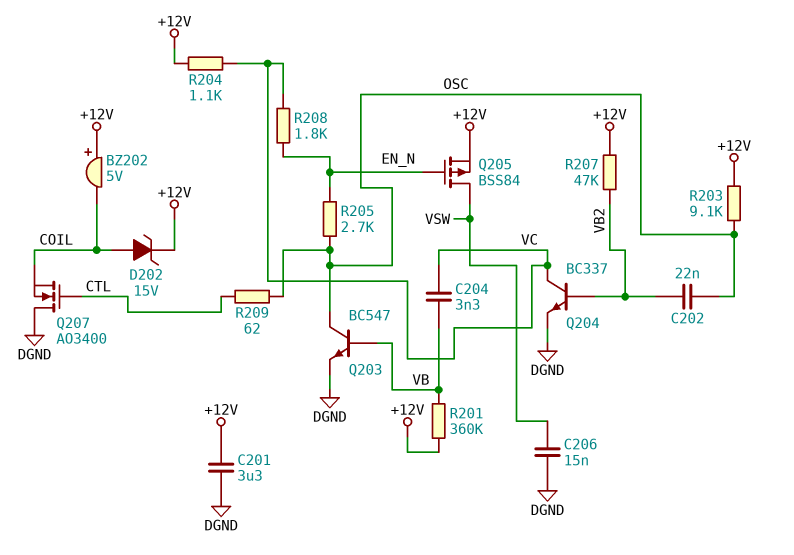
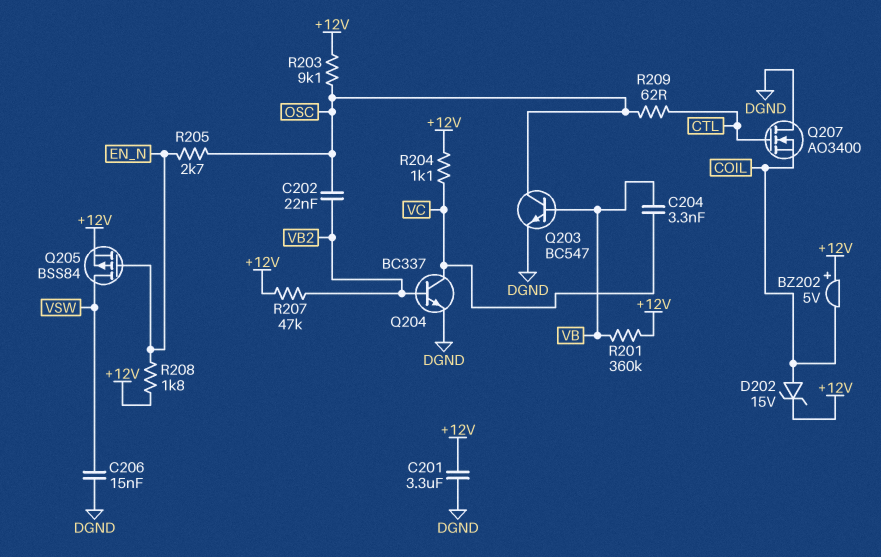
R208: 1.8k (EN_N, VC) -> 1.8k (+12V, EN_N)

